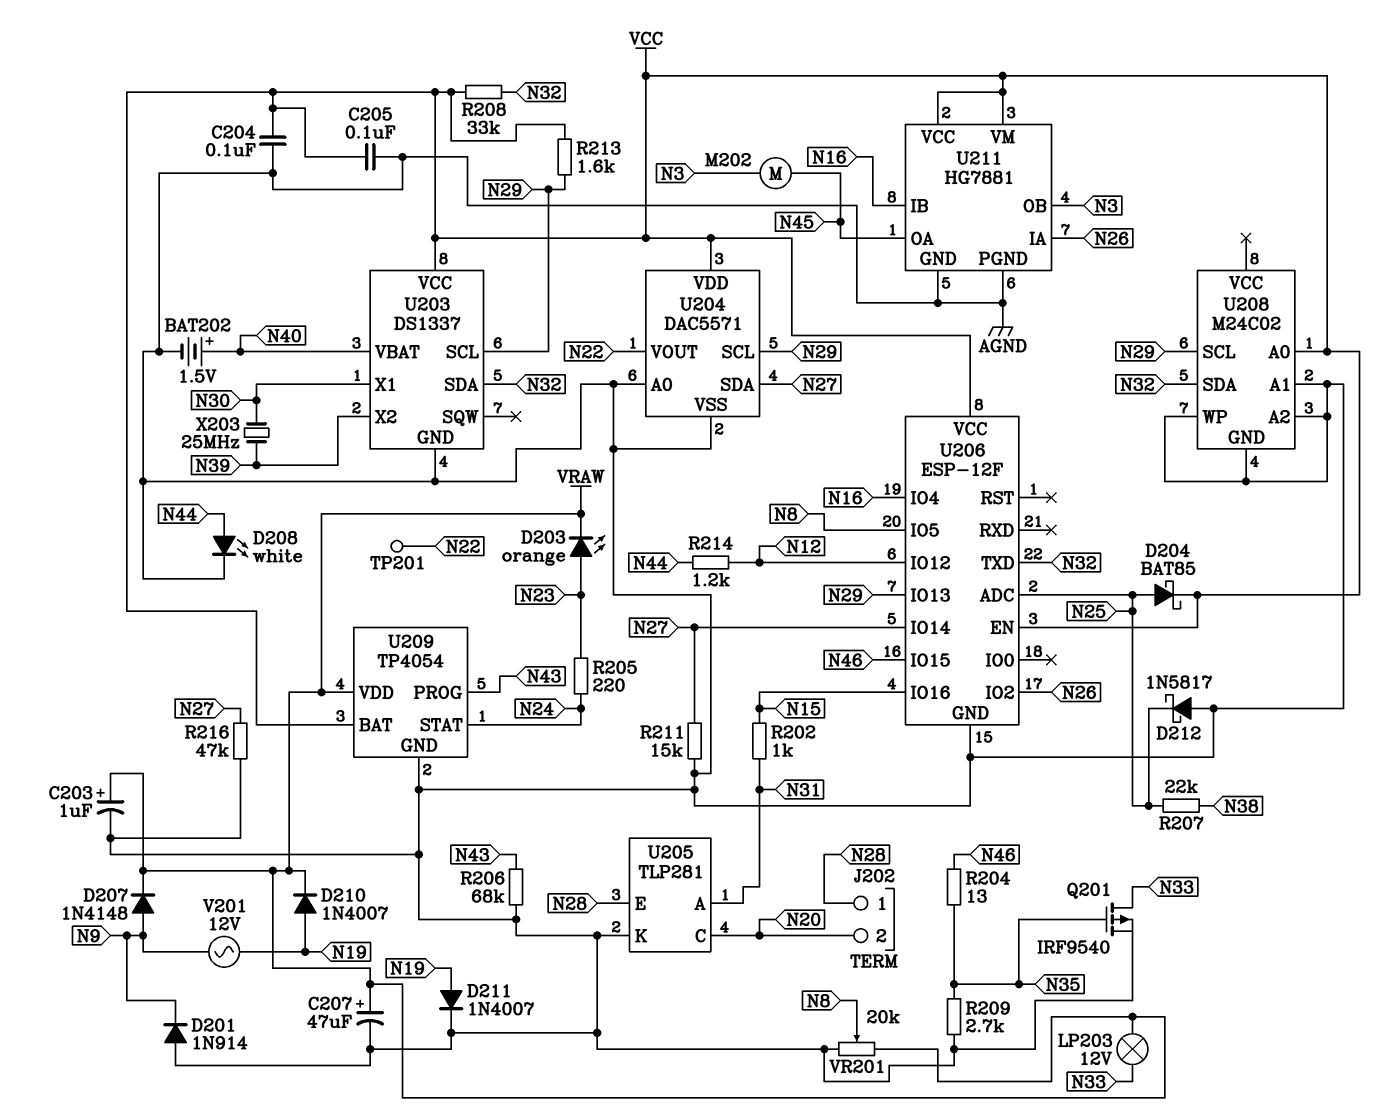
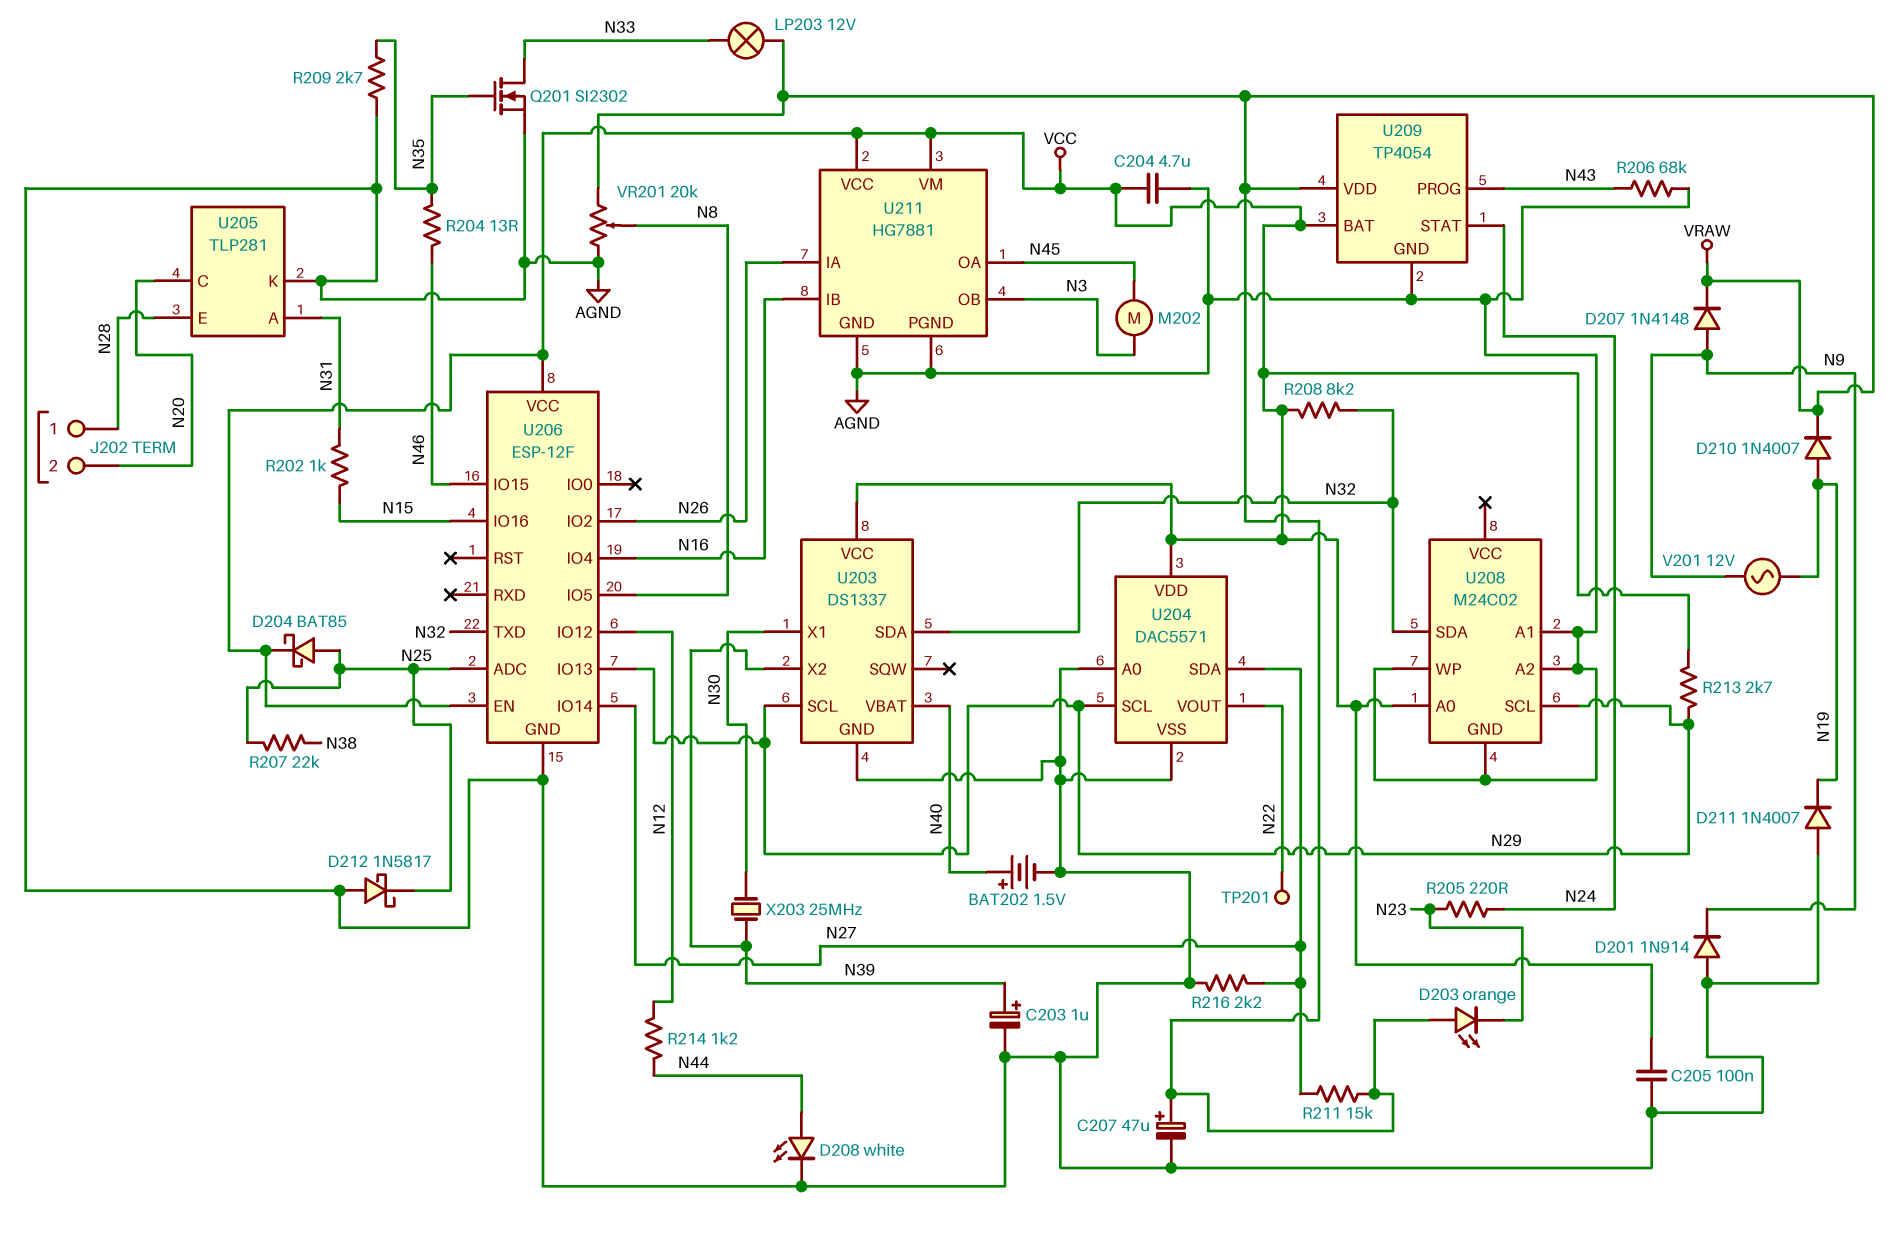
C203: 1uF (plus VRAW, minus AGND) -> 1uF (plus N39, minus AGND)
C204: 100nF (AGND, VCC) -> 4.7uF (AGND, VCC)
D203: LED orange (A N23, K VRAW) -> LED orange (A VRAW, K N23)
D211: diode 1N4007 (A N19, K AGND) -> diode 1N4007 (A AGND, K N19)
Q201: PMOS IRF9540 (G N35, D N33, S AGND) -> NMOS SI2302 (G N35, D N33, S AGND)
R208: 33k (N32, VCC) -> 8.2k (N32, VCC)
R211: 15k (AGND, N27) -> 15k (N27, VRAW)
R213: 1.6k (N29, VCC) -> 2.7k (N29, VCC)
R216: 47k (AGND, N27) -> 2.2k (AGND, N27)

